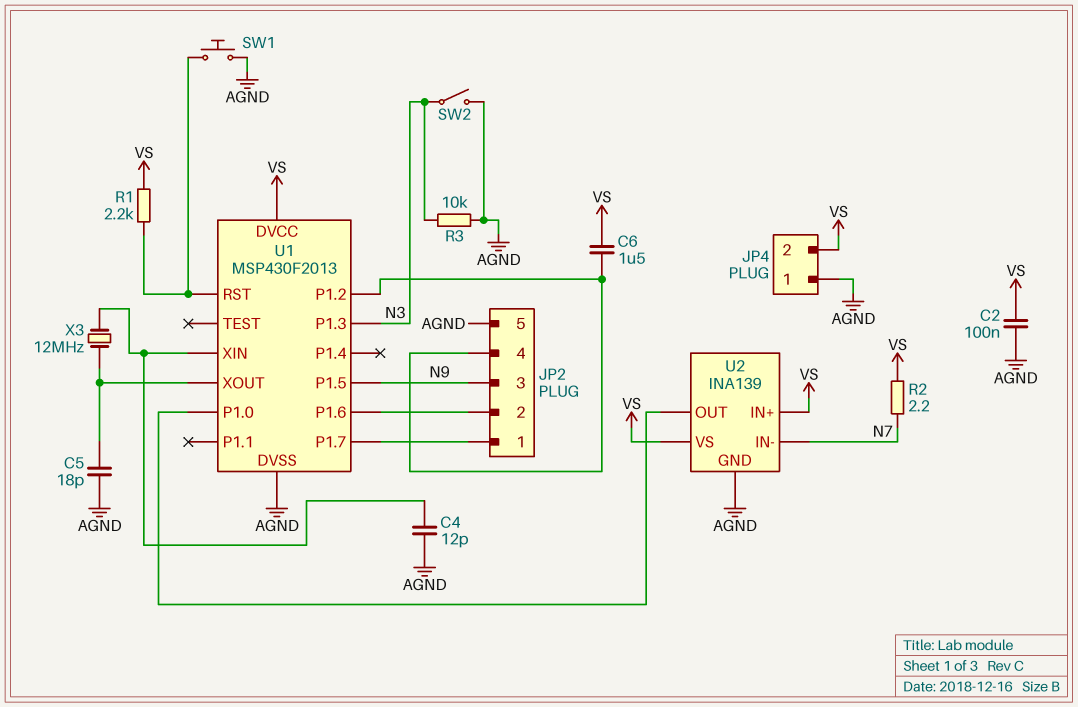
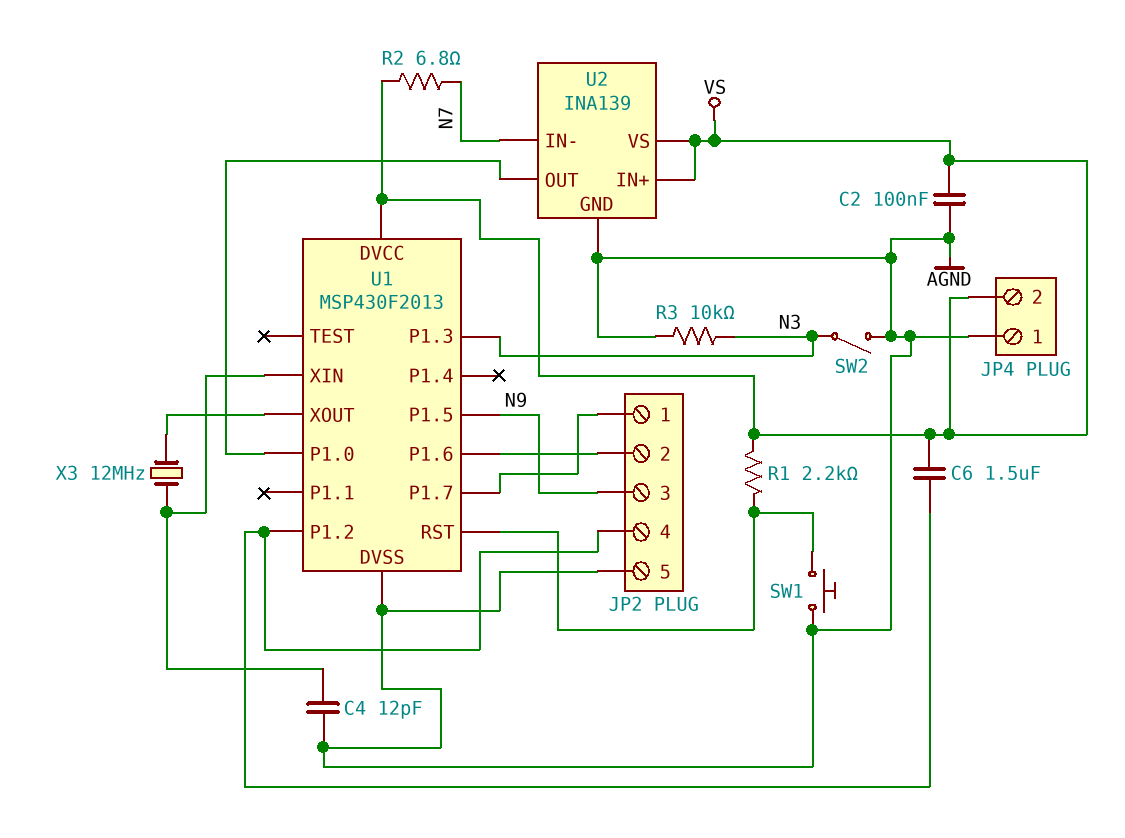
C5: 18pF (AGND, U1/XOUT) -> none
R2: 2.2 (N7, VS) -> 6.8 (N7, VS)

